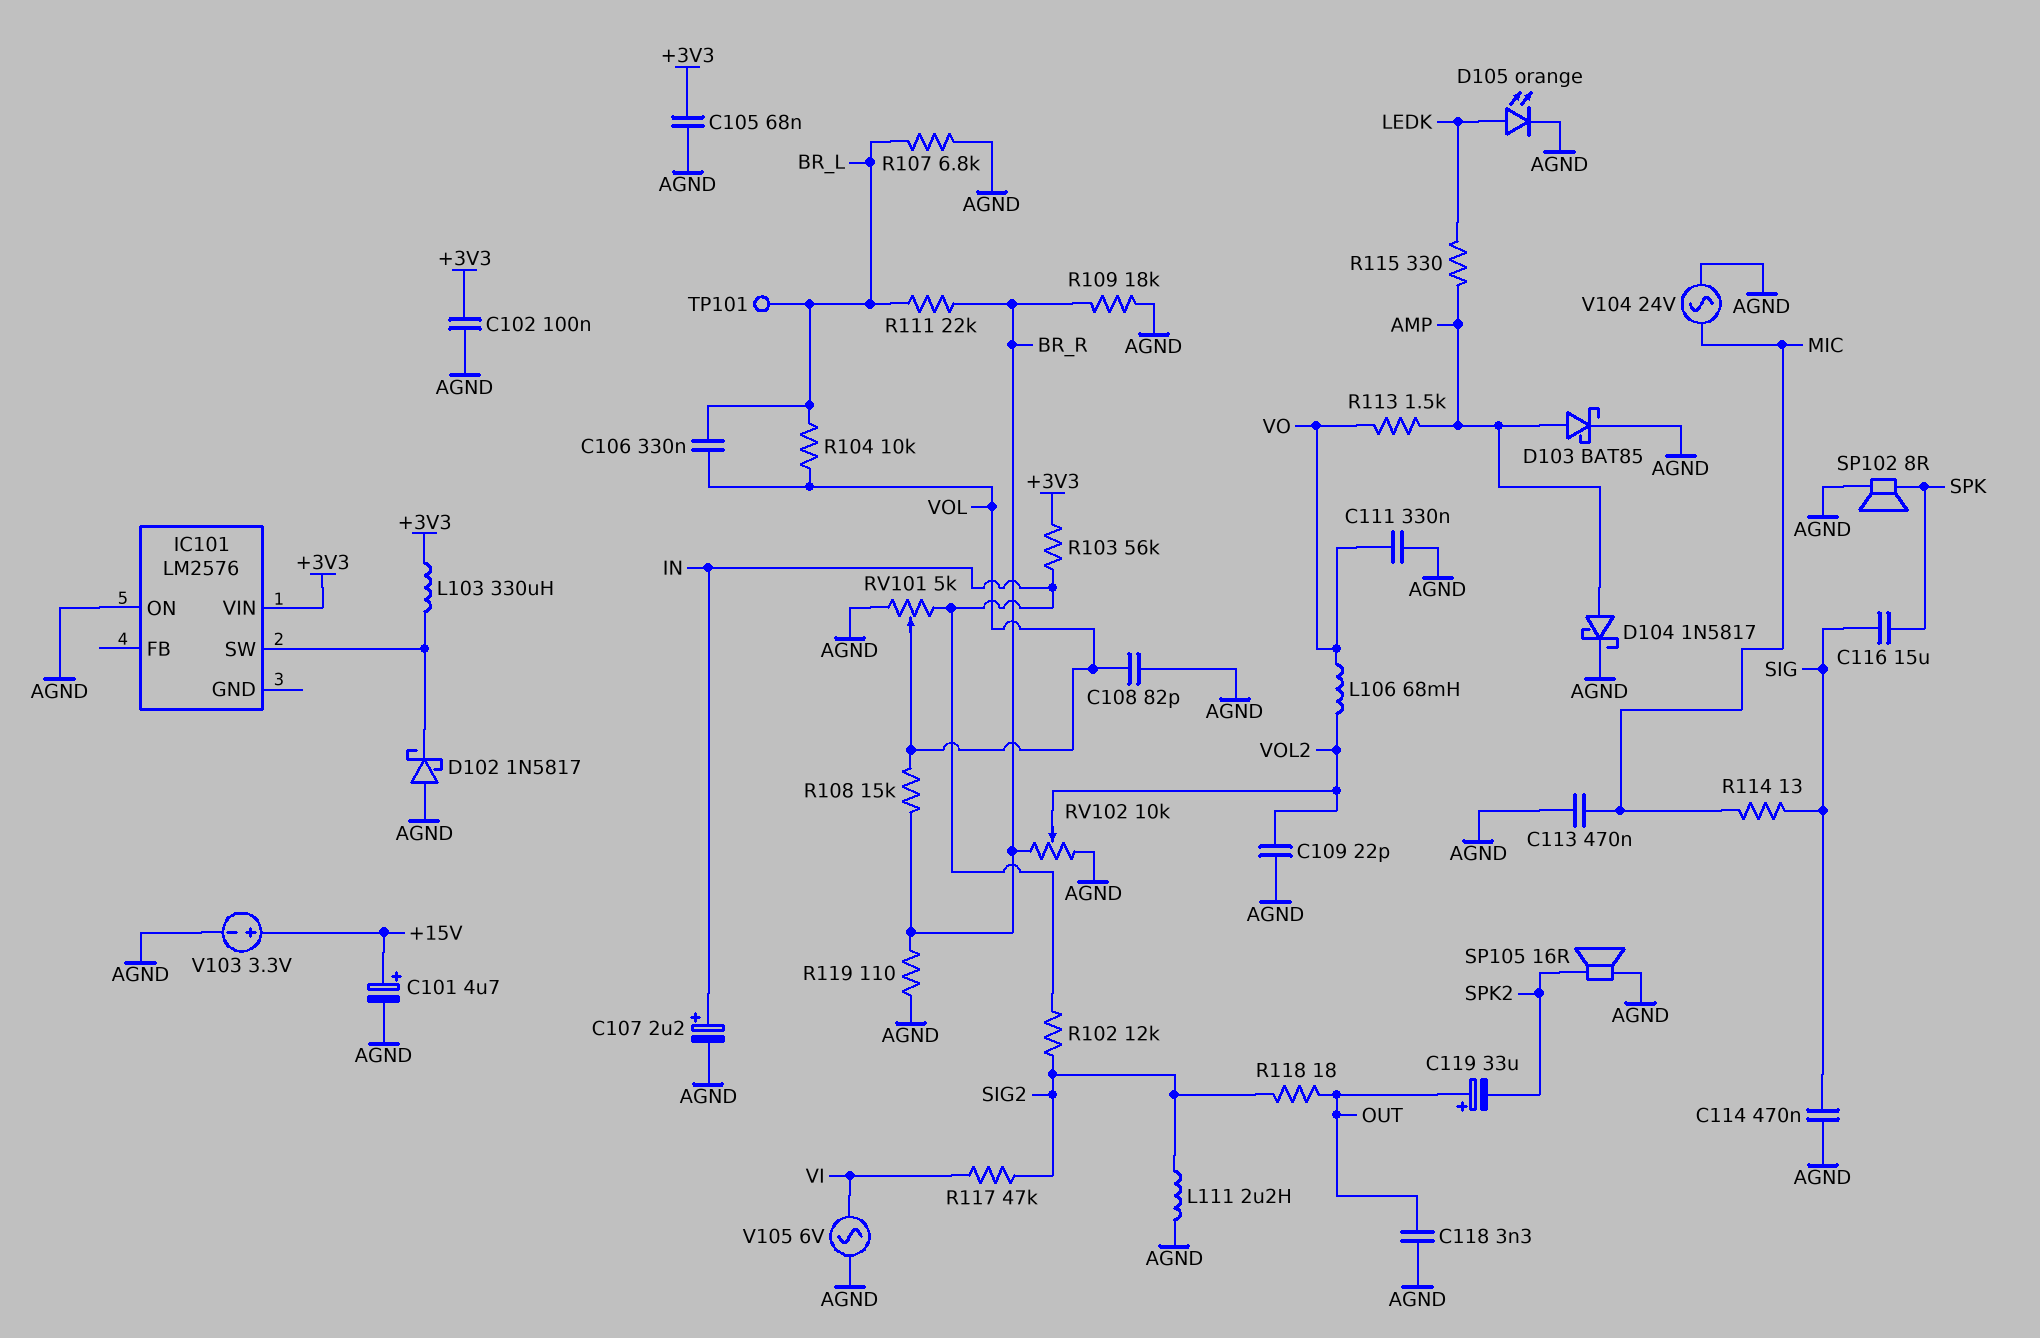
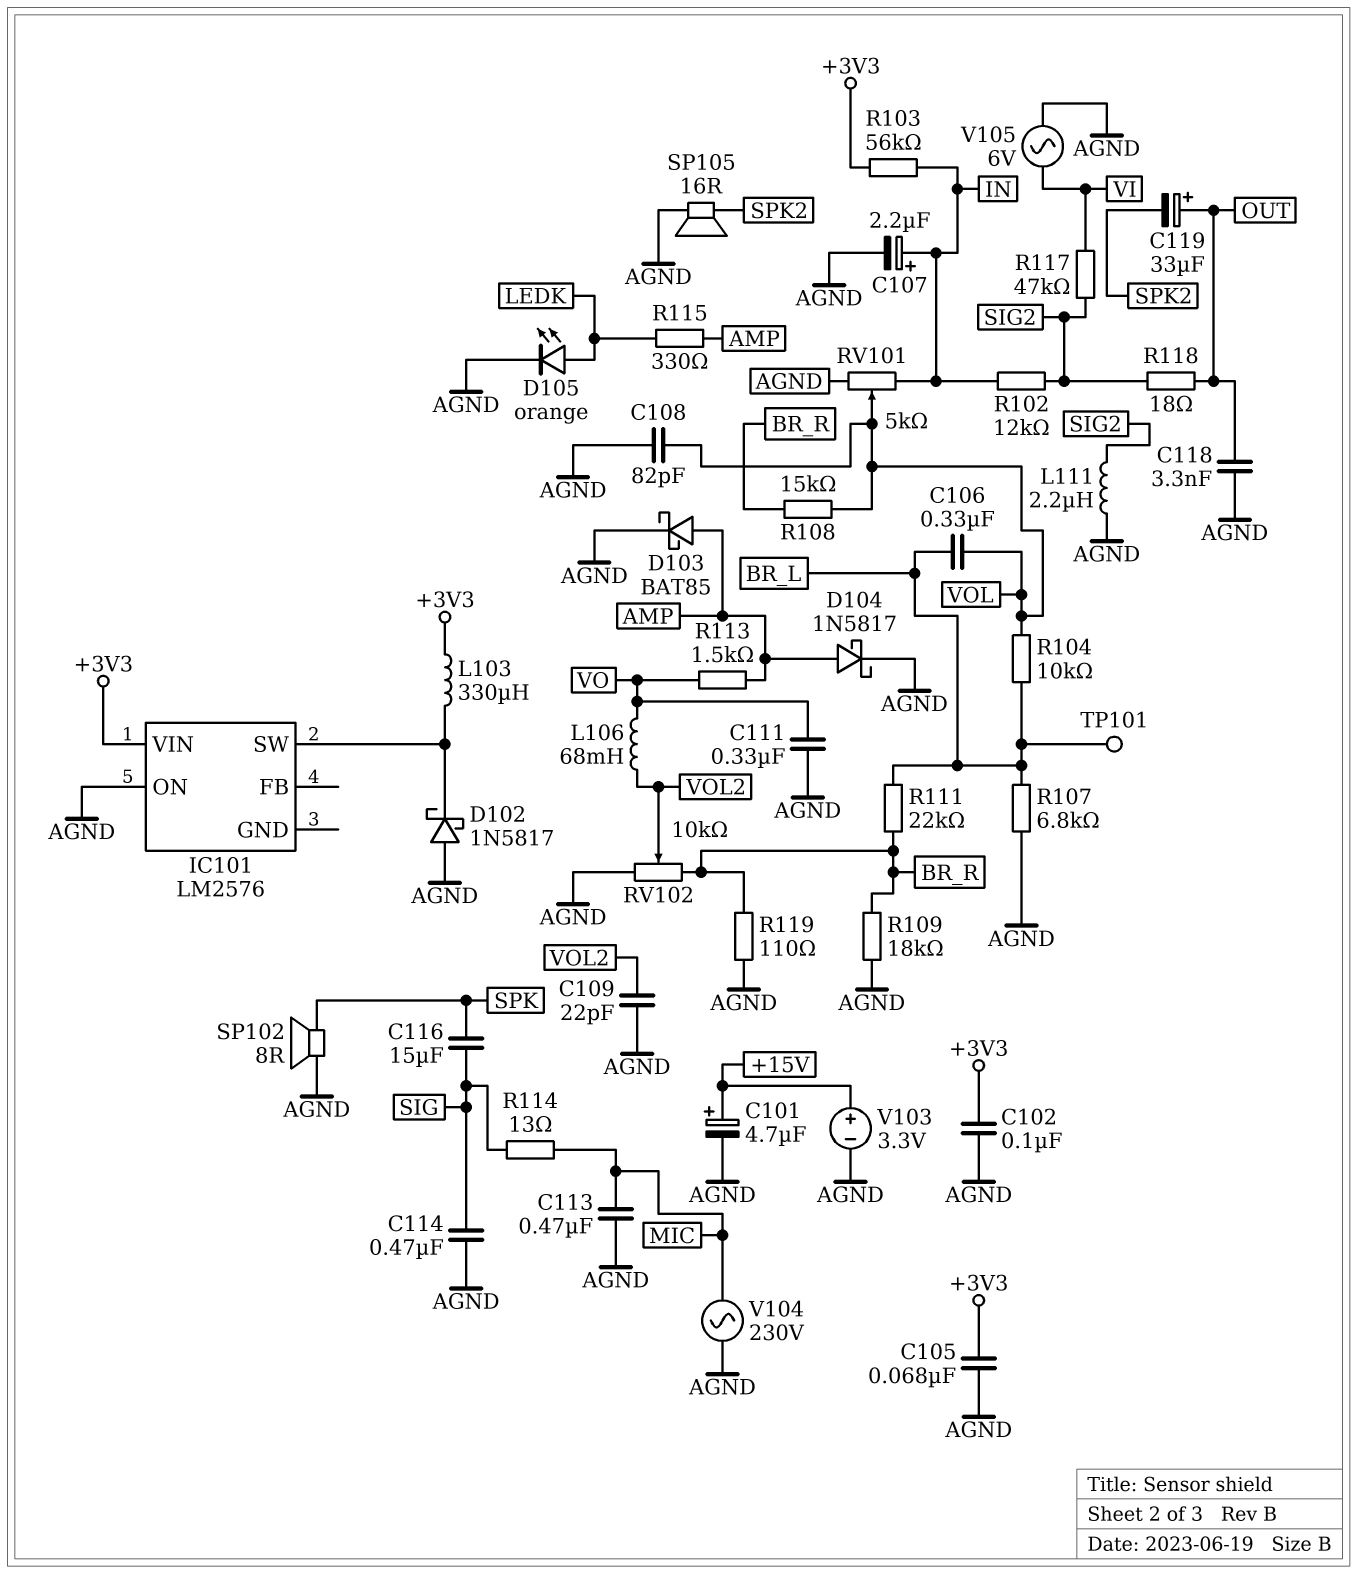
V104: AC 24V (AGND, MIC) -> AC 230V (AGND, MIC)

